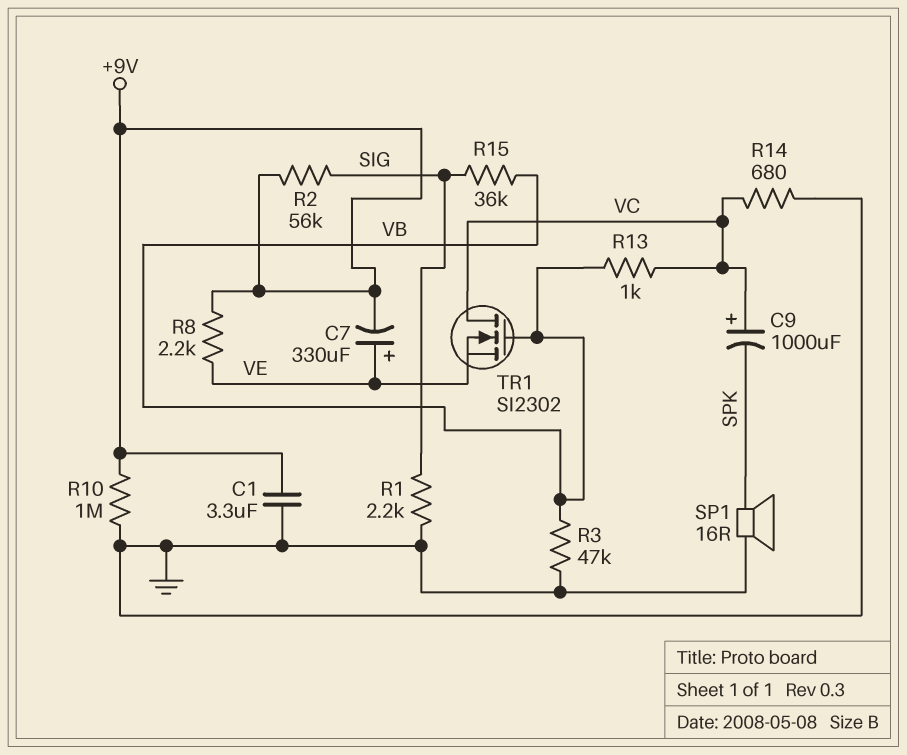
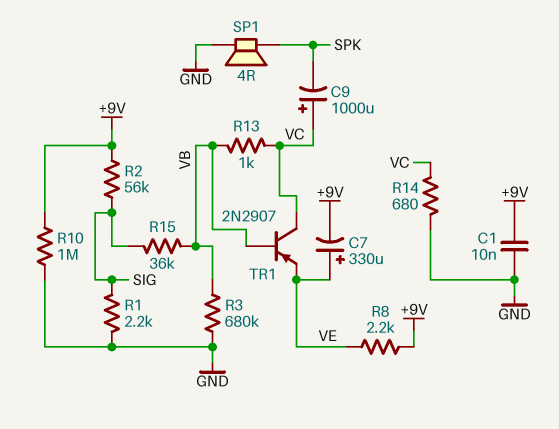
C1: 3.3uF (+9V, GND) -> 10nF (+9V, GND)
R3: 47k (GND, VB) -> 680k (GND, VB)
SP1: speaker 16R (GND, SPK) -> speaker 4R (GND, SPK)
TR1: NMOS SI2302 (G VB, D VC, S VE) -> PNP 2N2907 (B VB, C VC, E VE)

